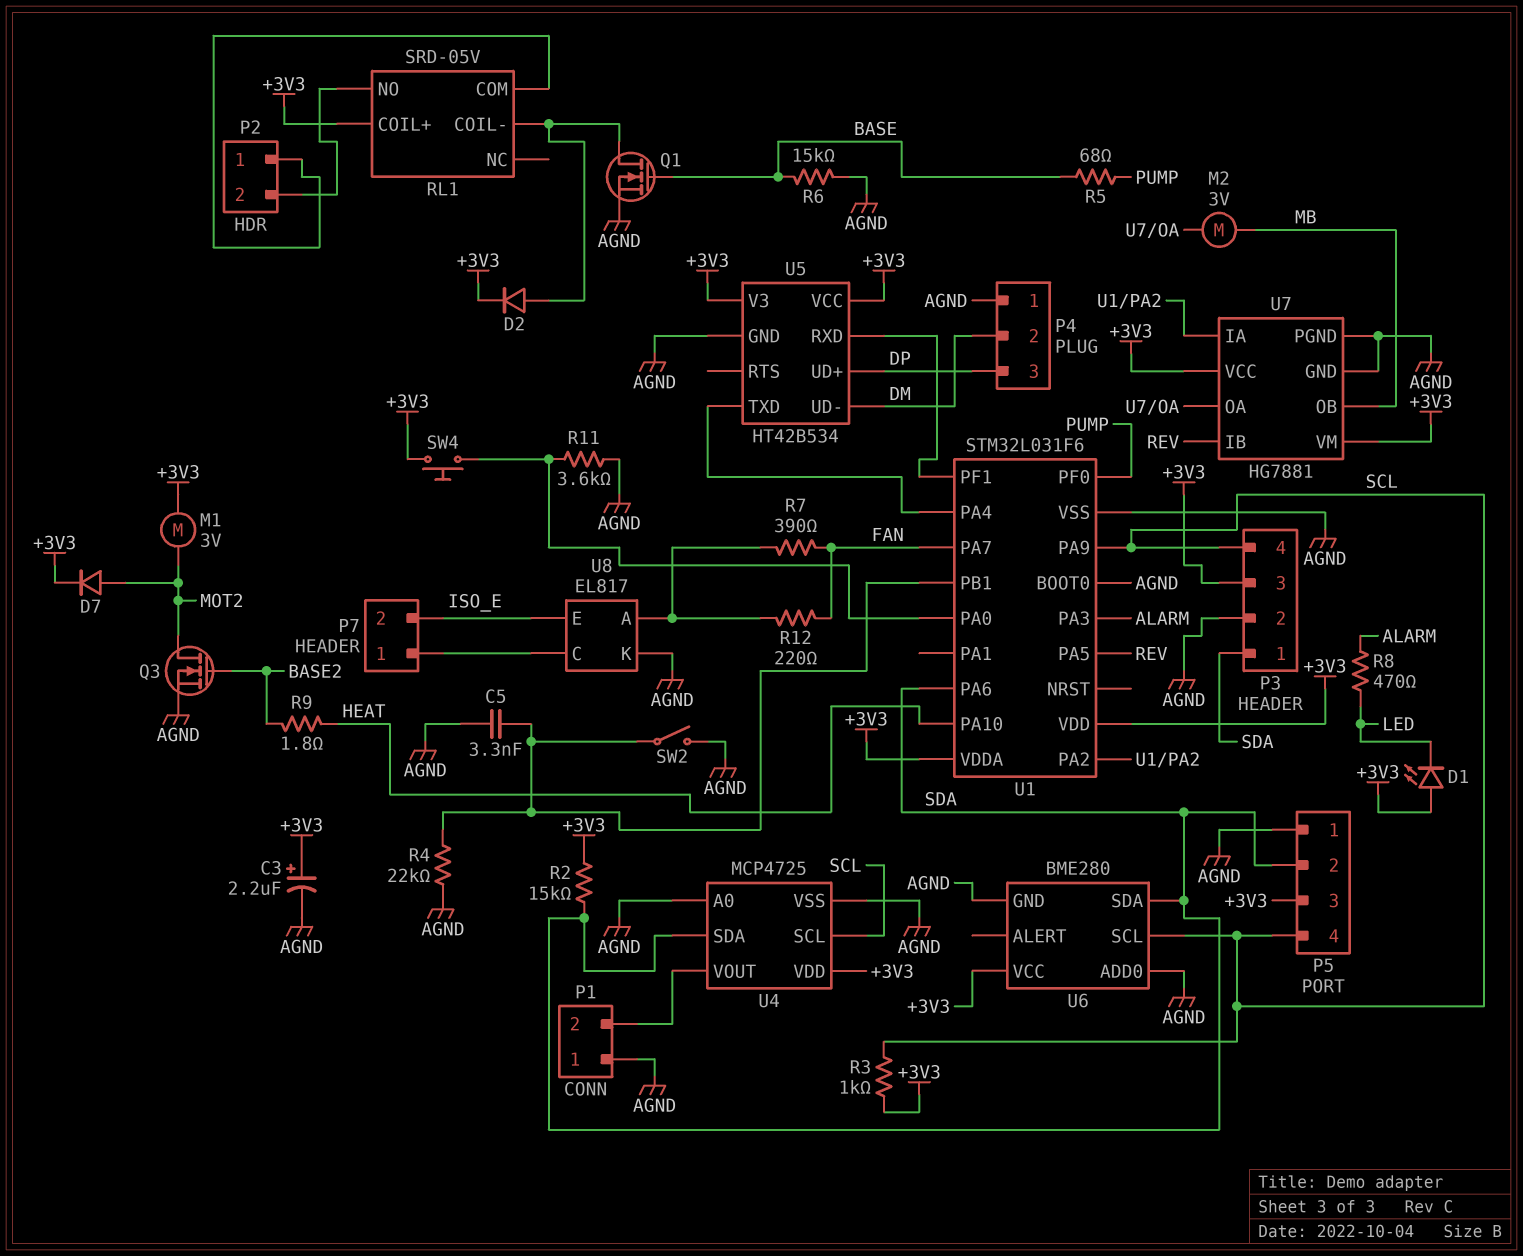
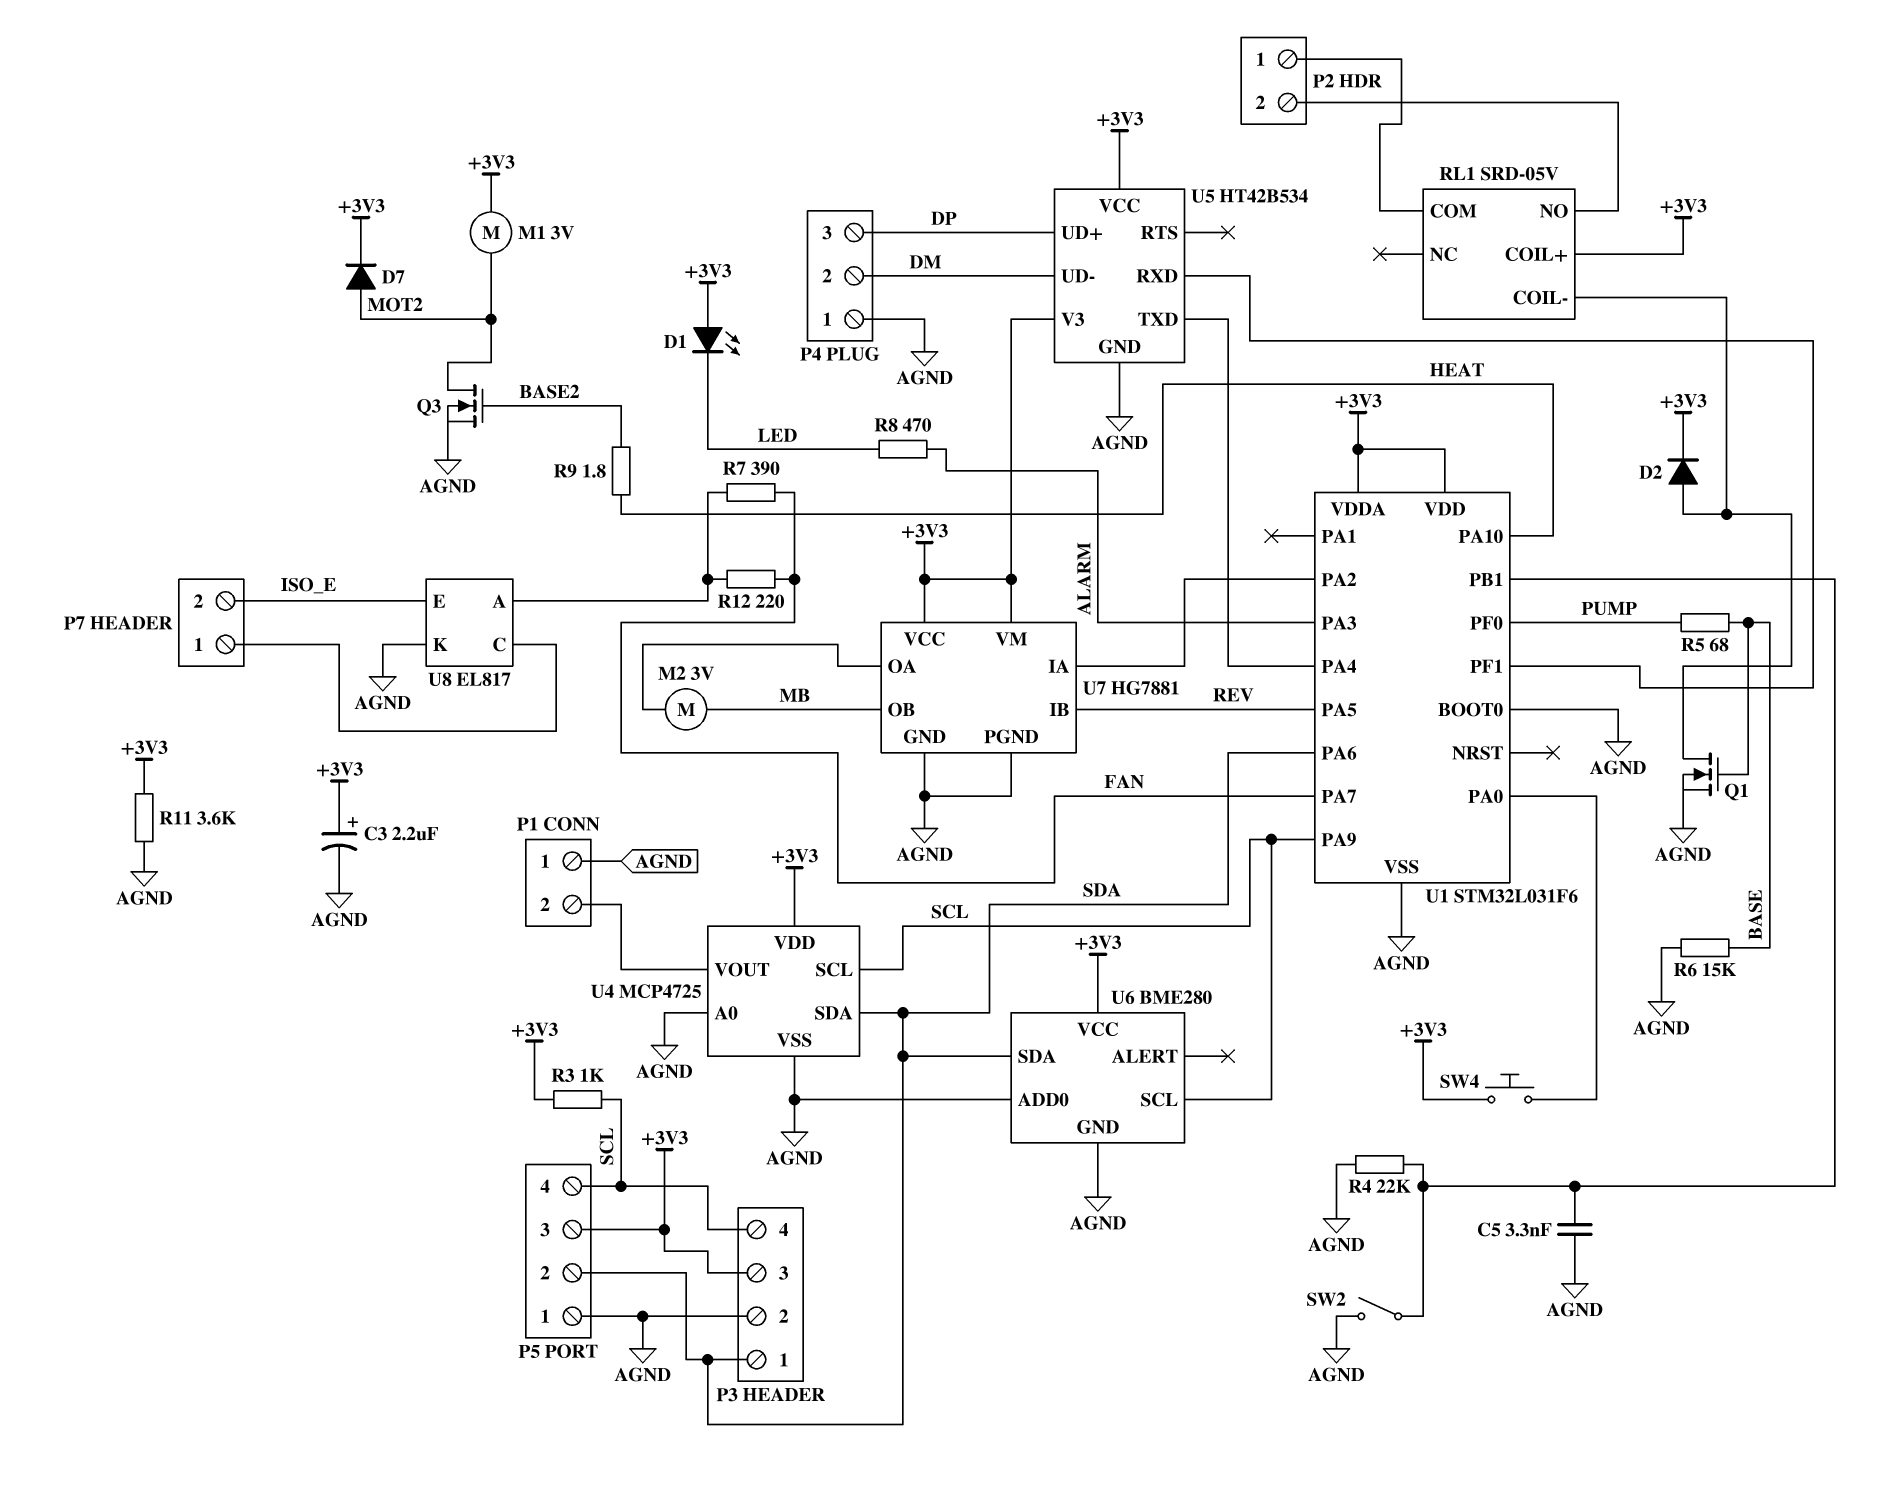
R2: 15k (+3V3, SDA) -> none
R11: 3.6k (AGND, U1/PA0) -> 3.6k (+3V3, AGND)

